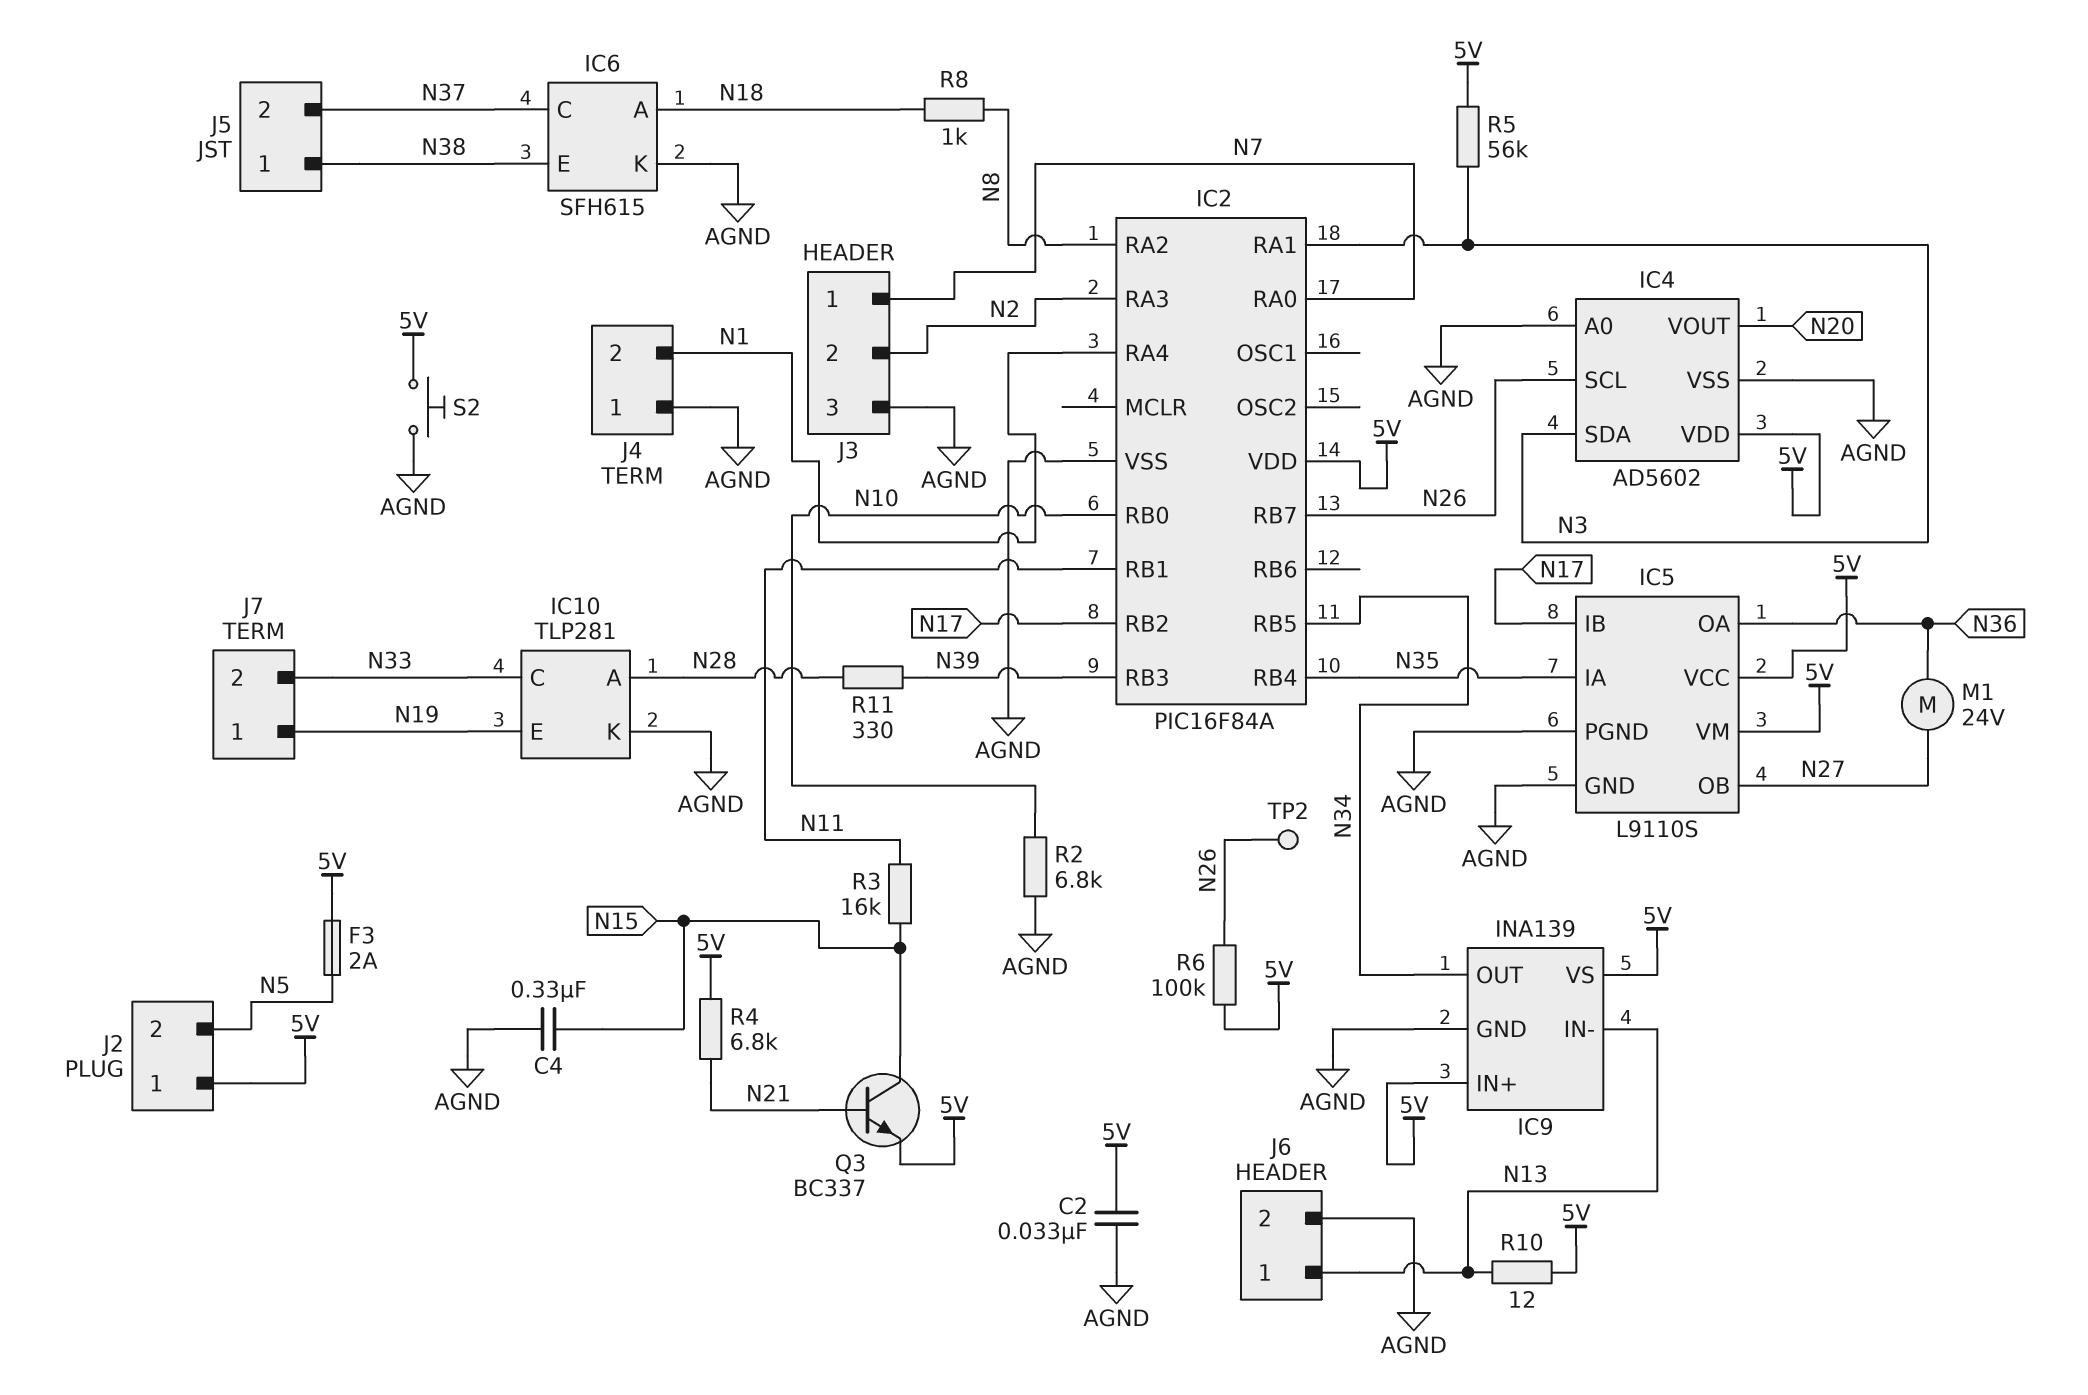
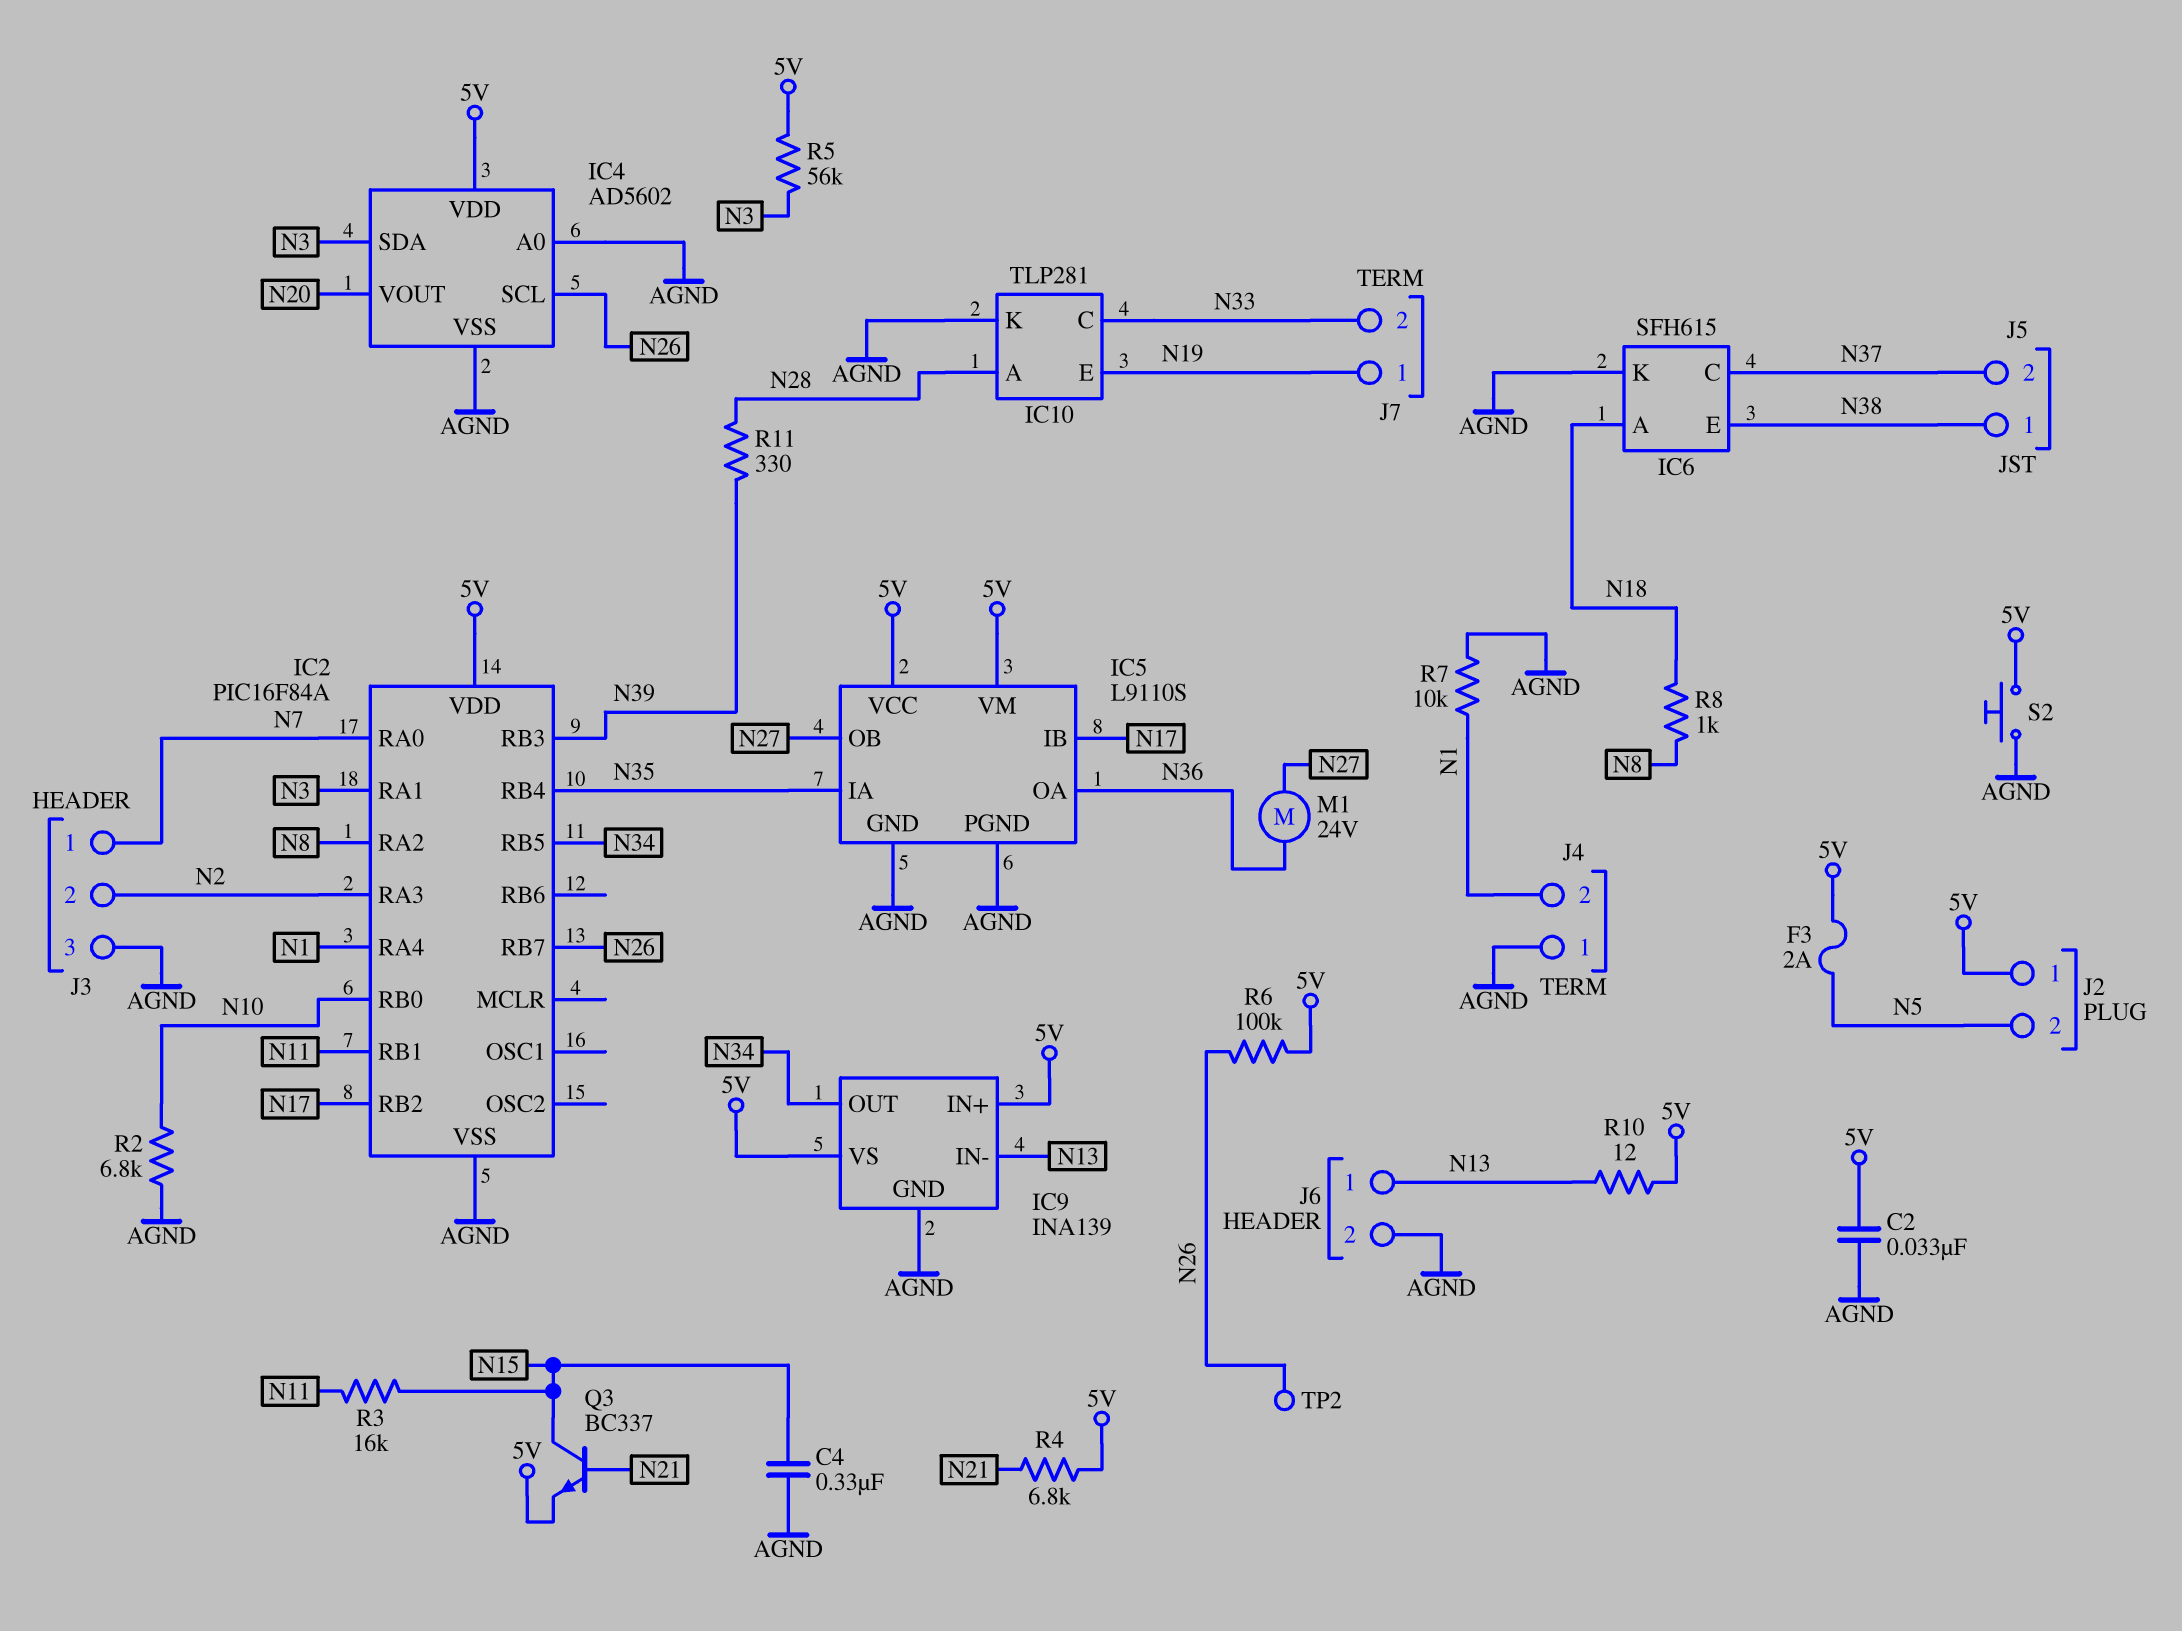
R7: none -> 10k (AGND, N1)

